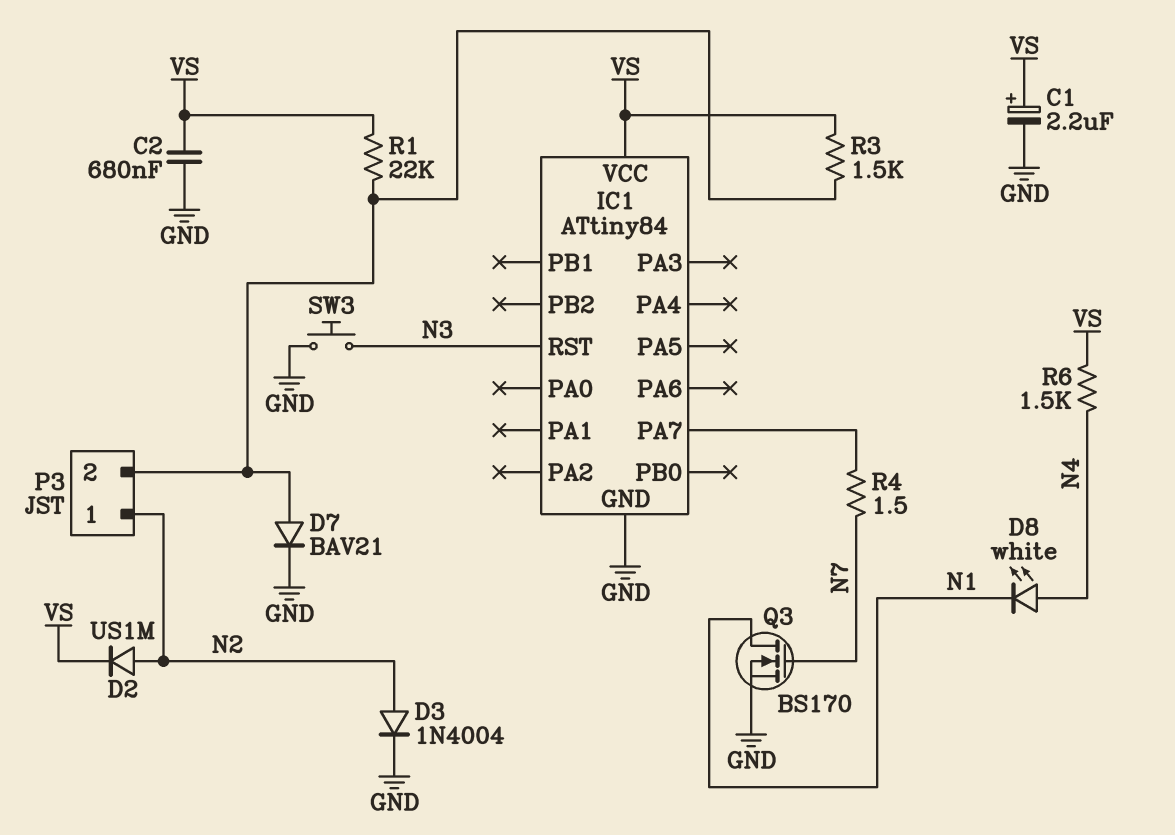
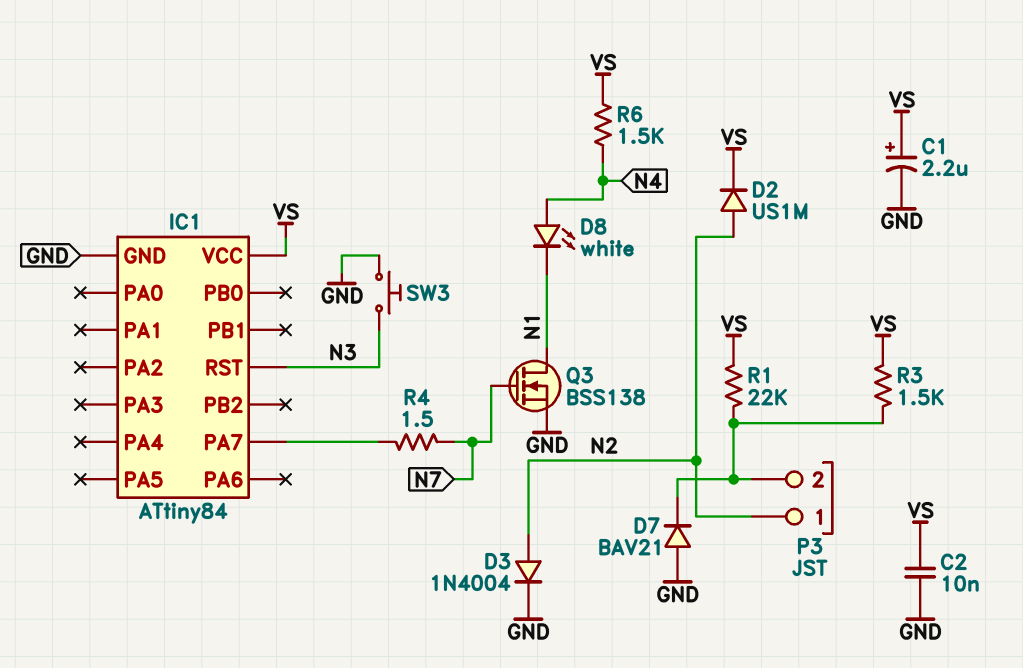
C2: 680nF (GND, VS) -> 10nF (GND, VS)
D7: diode BAV21 (A P3/2, K GND) -> diode BAV21 (A GND, K P3/2)
Q3: NMOS BS170 (G N7, D N1, S GND) -> NMOS BSS138 (G N7, D N1, S GND)

